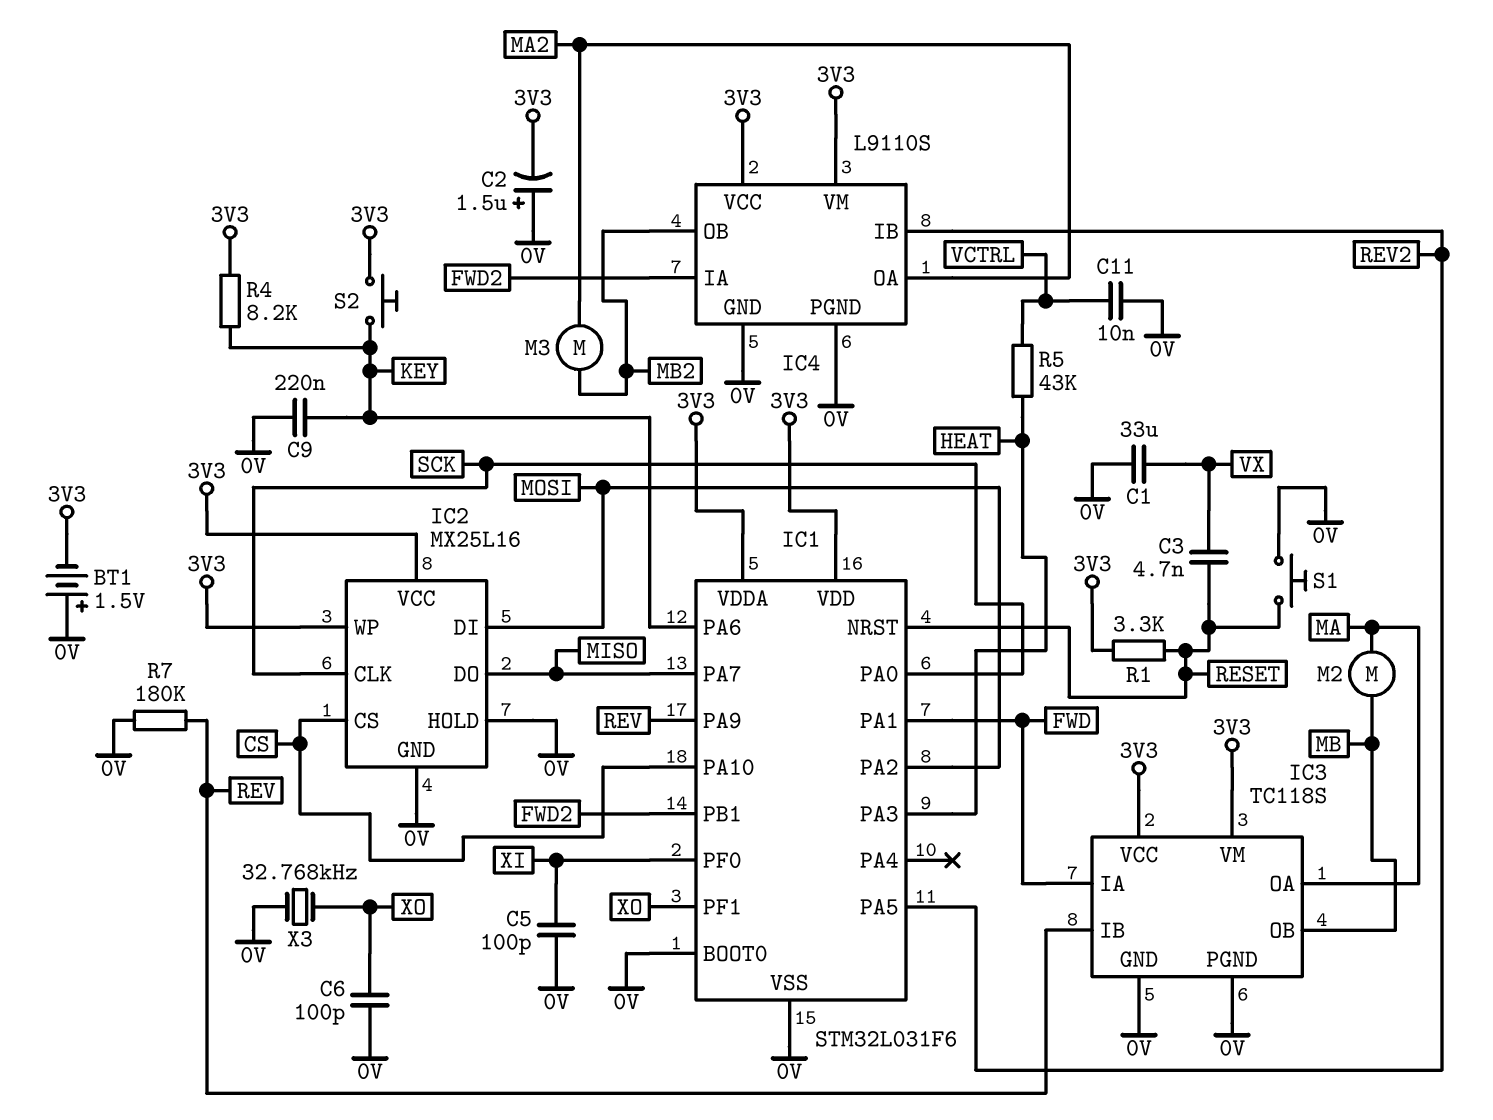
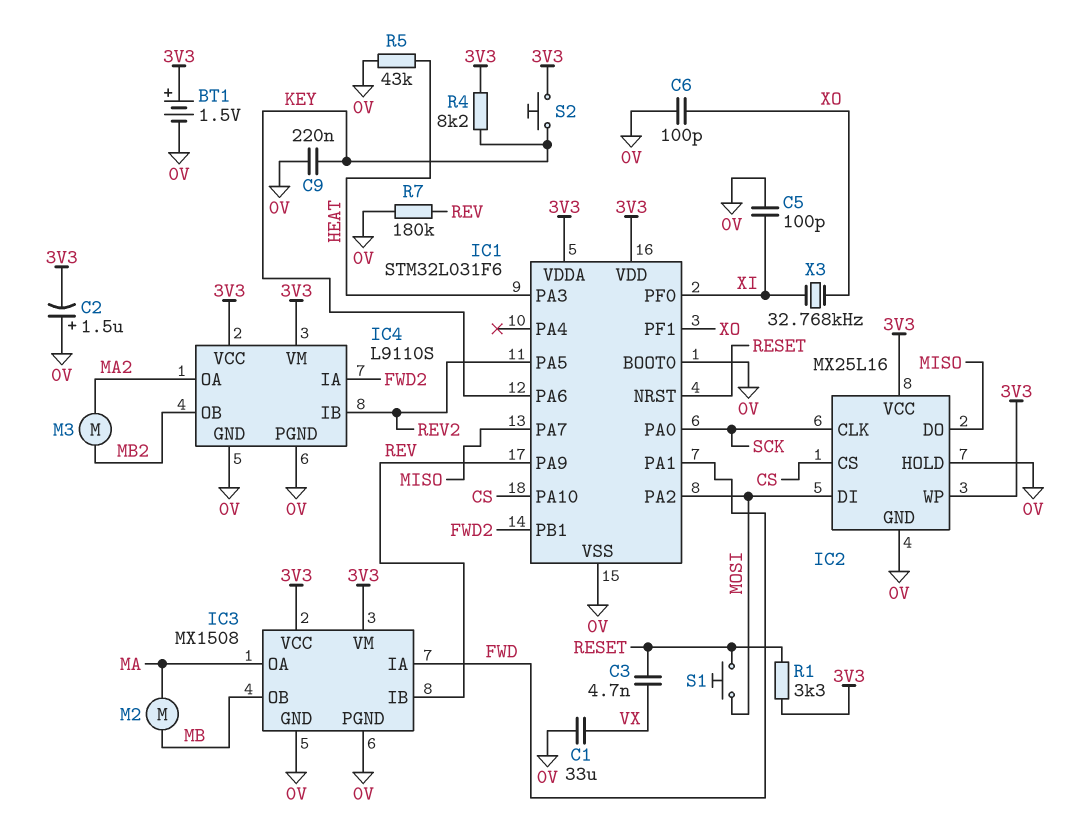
BT1: 1.5V (plus 0V, minus 3V3) -> 1.5V (plus 3V3, minus 0V)
C11: 10nF (0V, VCTRL) -> none
IC3: TC118S -> MX1508
R5: 43k (HEAT, VCTRL) -> 43k (0V, HEAT)
S1: button (0V, RESET) -> button (MOSI, RESET)
X3: 32.768kHz (0V, XO) -> 32.768kHz (XI, XO)

